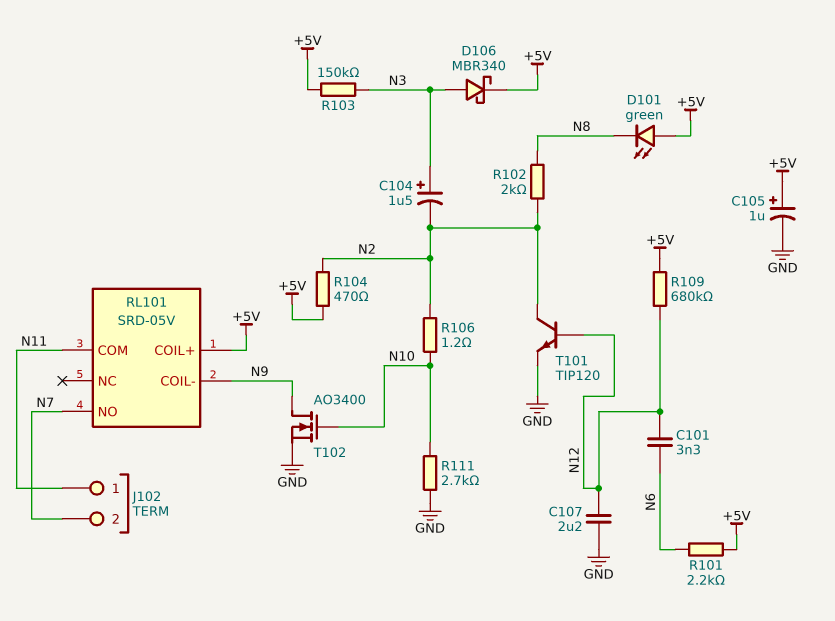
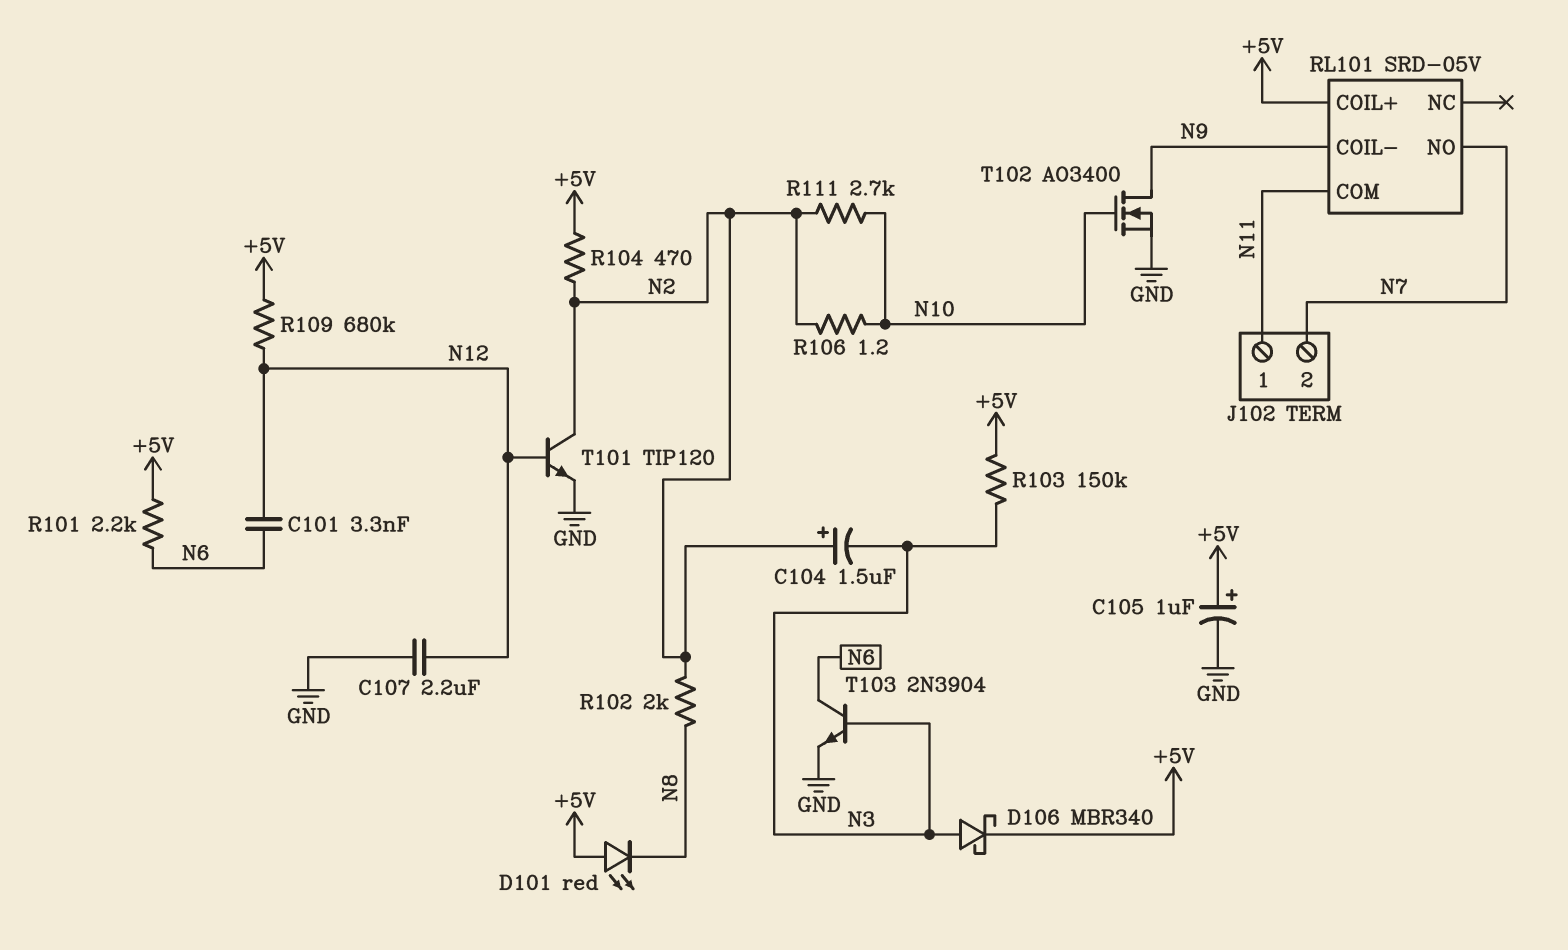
C104: 1.5uF (plus N3, minus N2) -> 1.5uF (plus N2, minus N3)
D101: LED green (A +5V, K N8) -> LED red (A +5V, K N8)
R111: 2.7k (GND, N10) -> 2.7k (N2, N10)
T103: none -> NPN 2N3904 (B N3, C N6, E GND)

